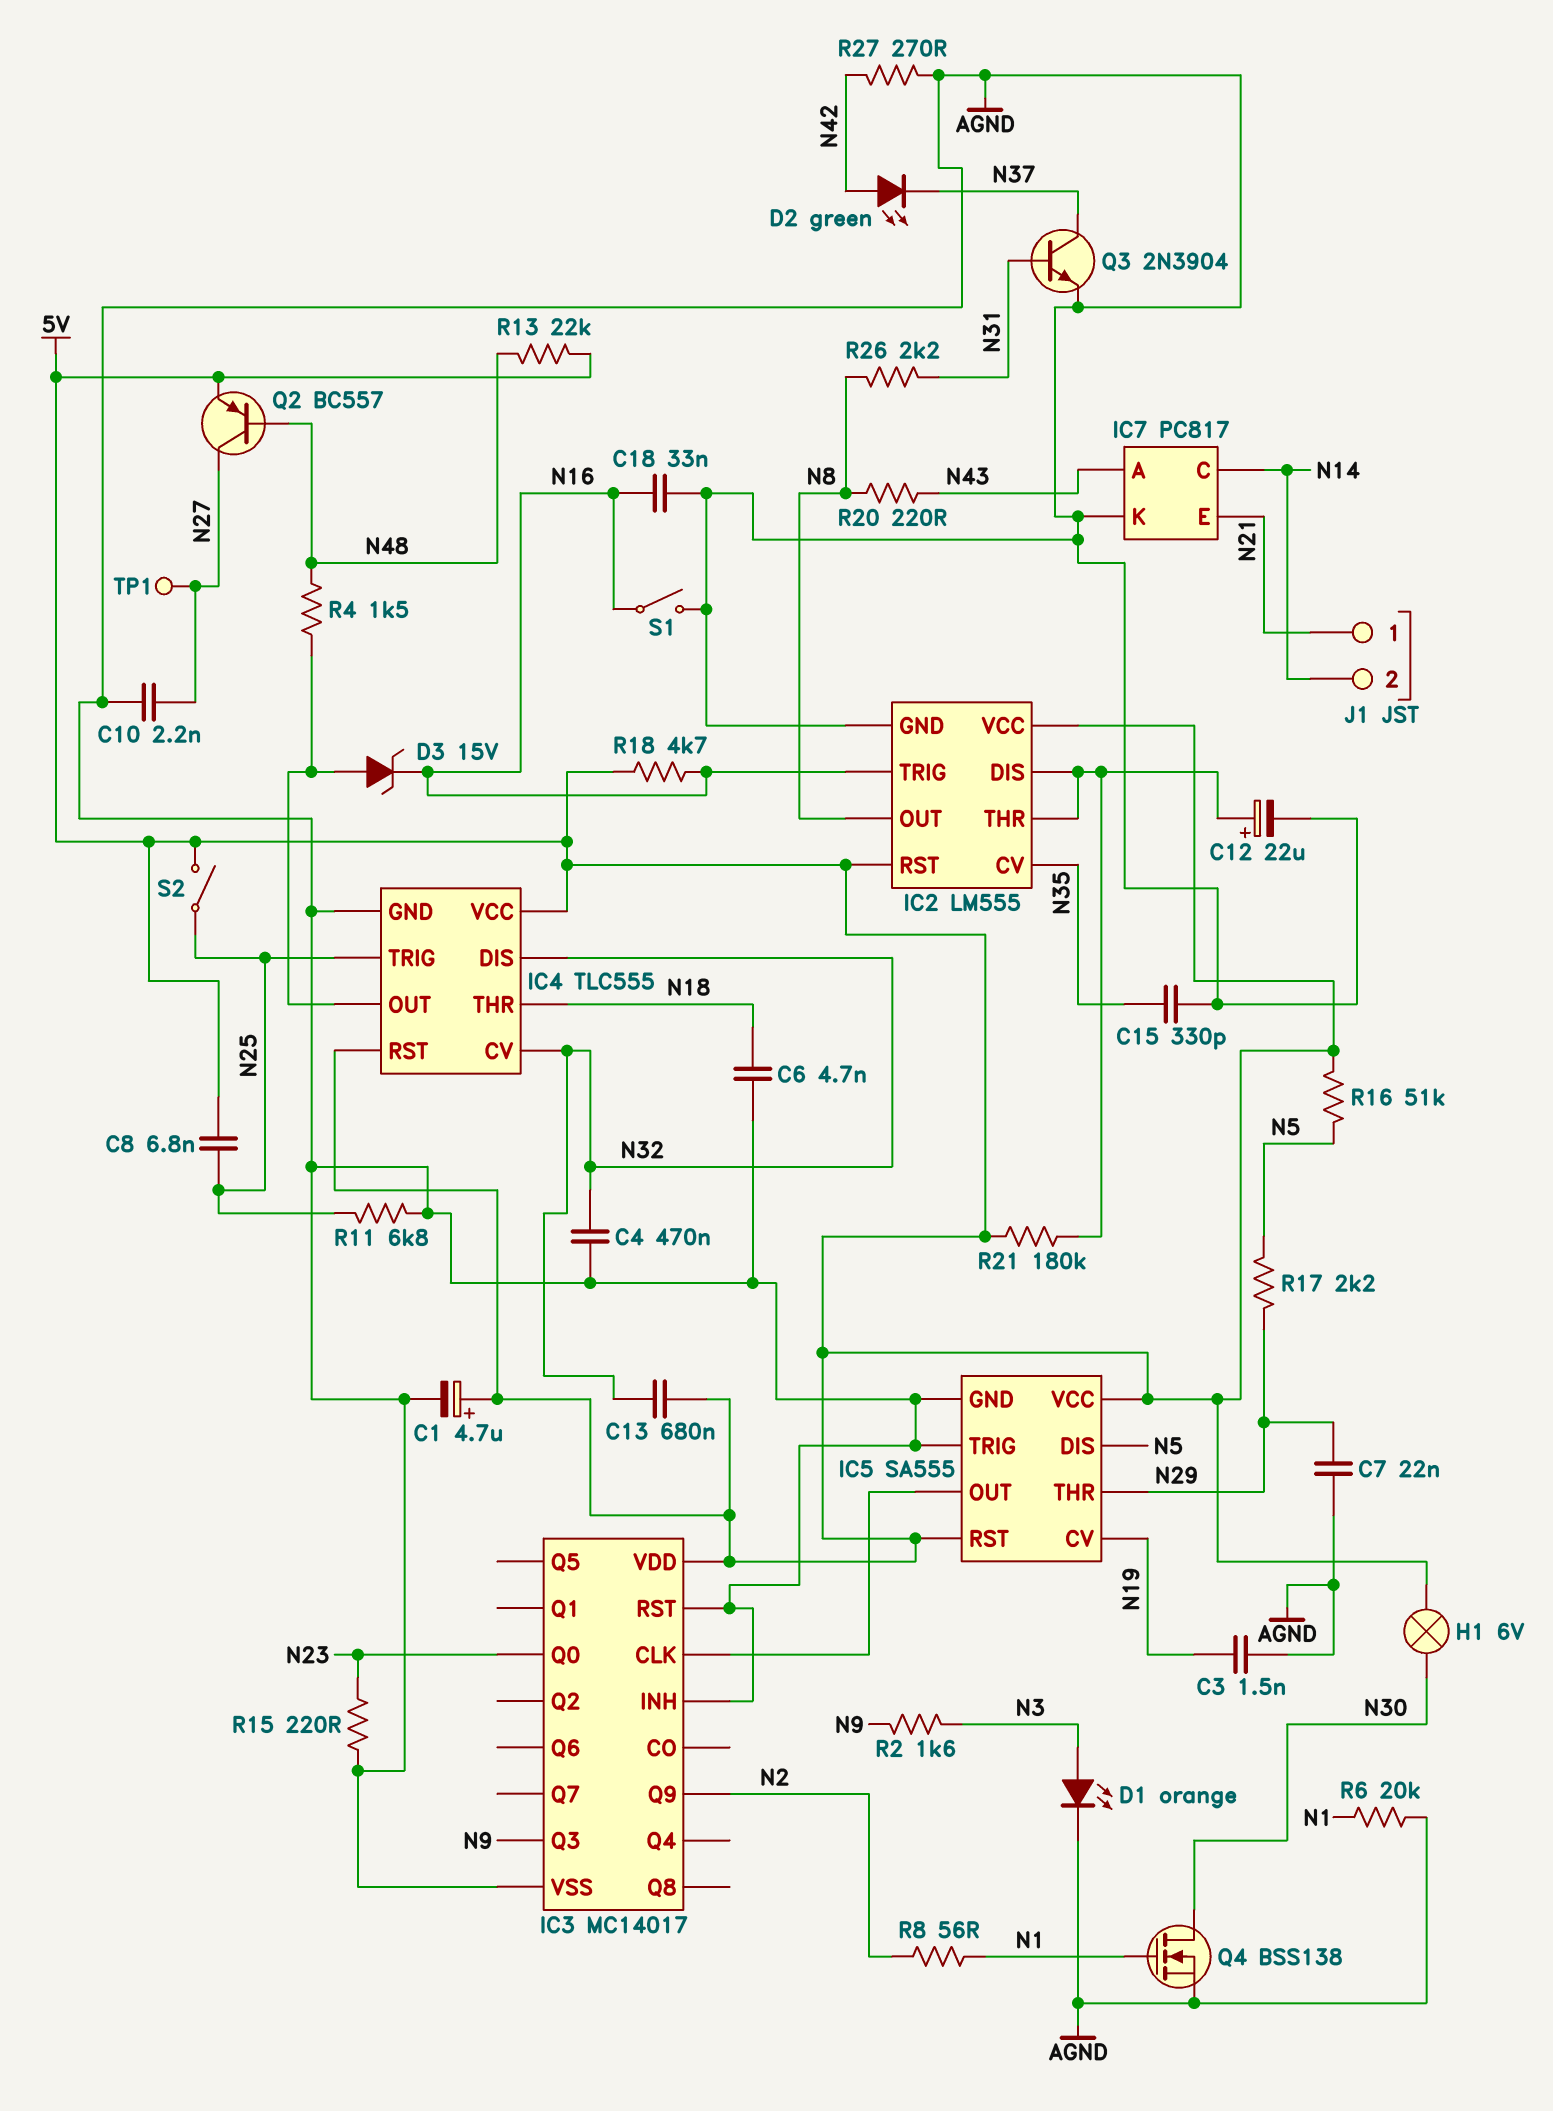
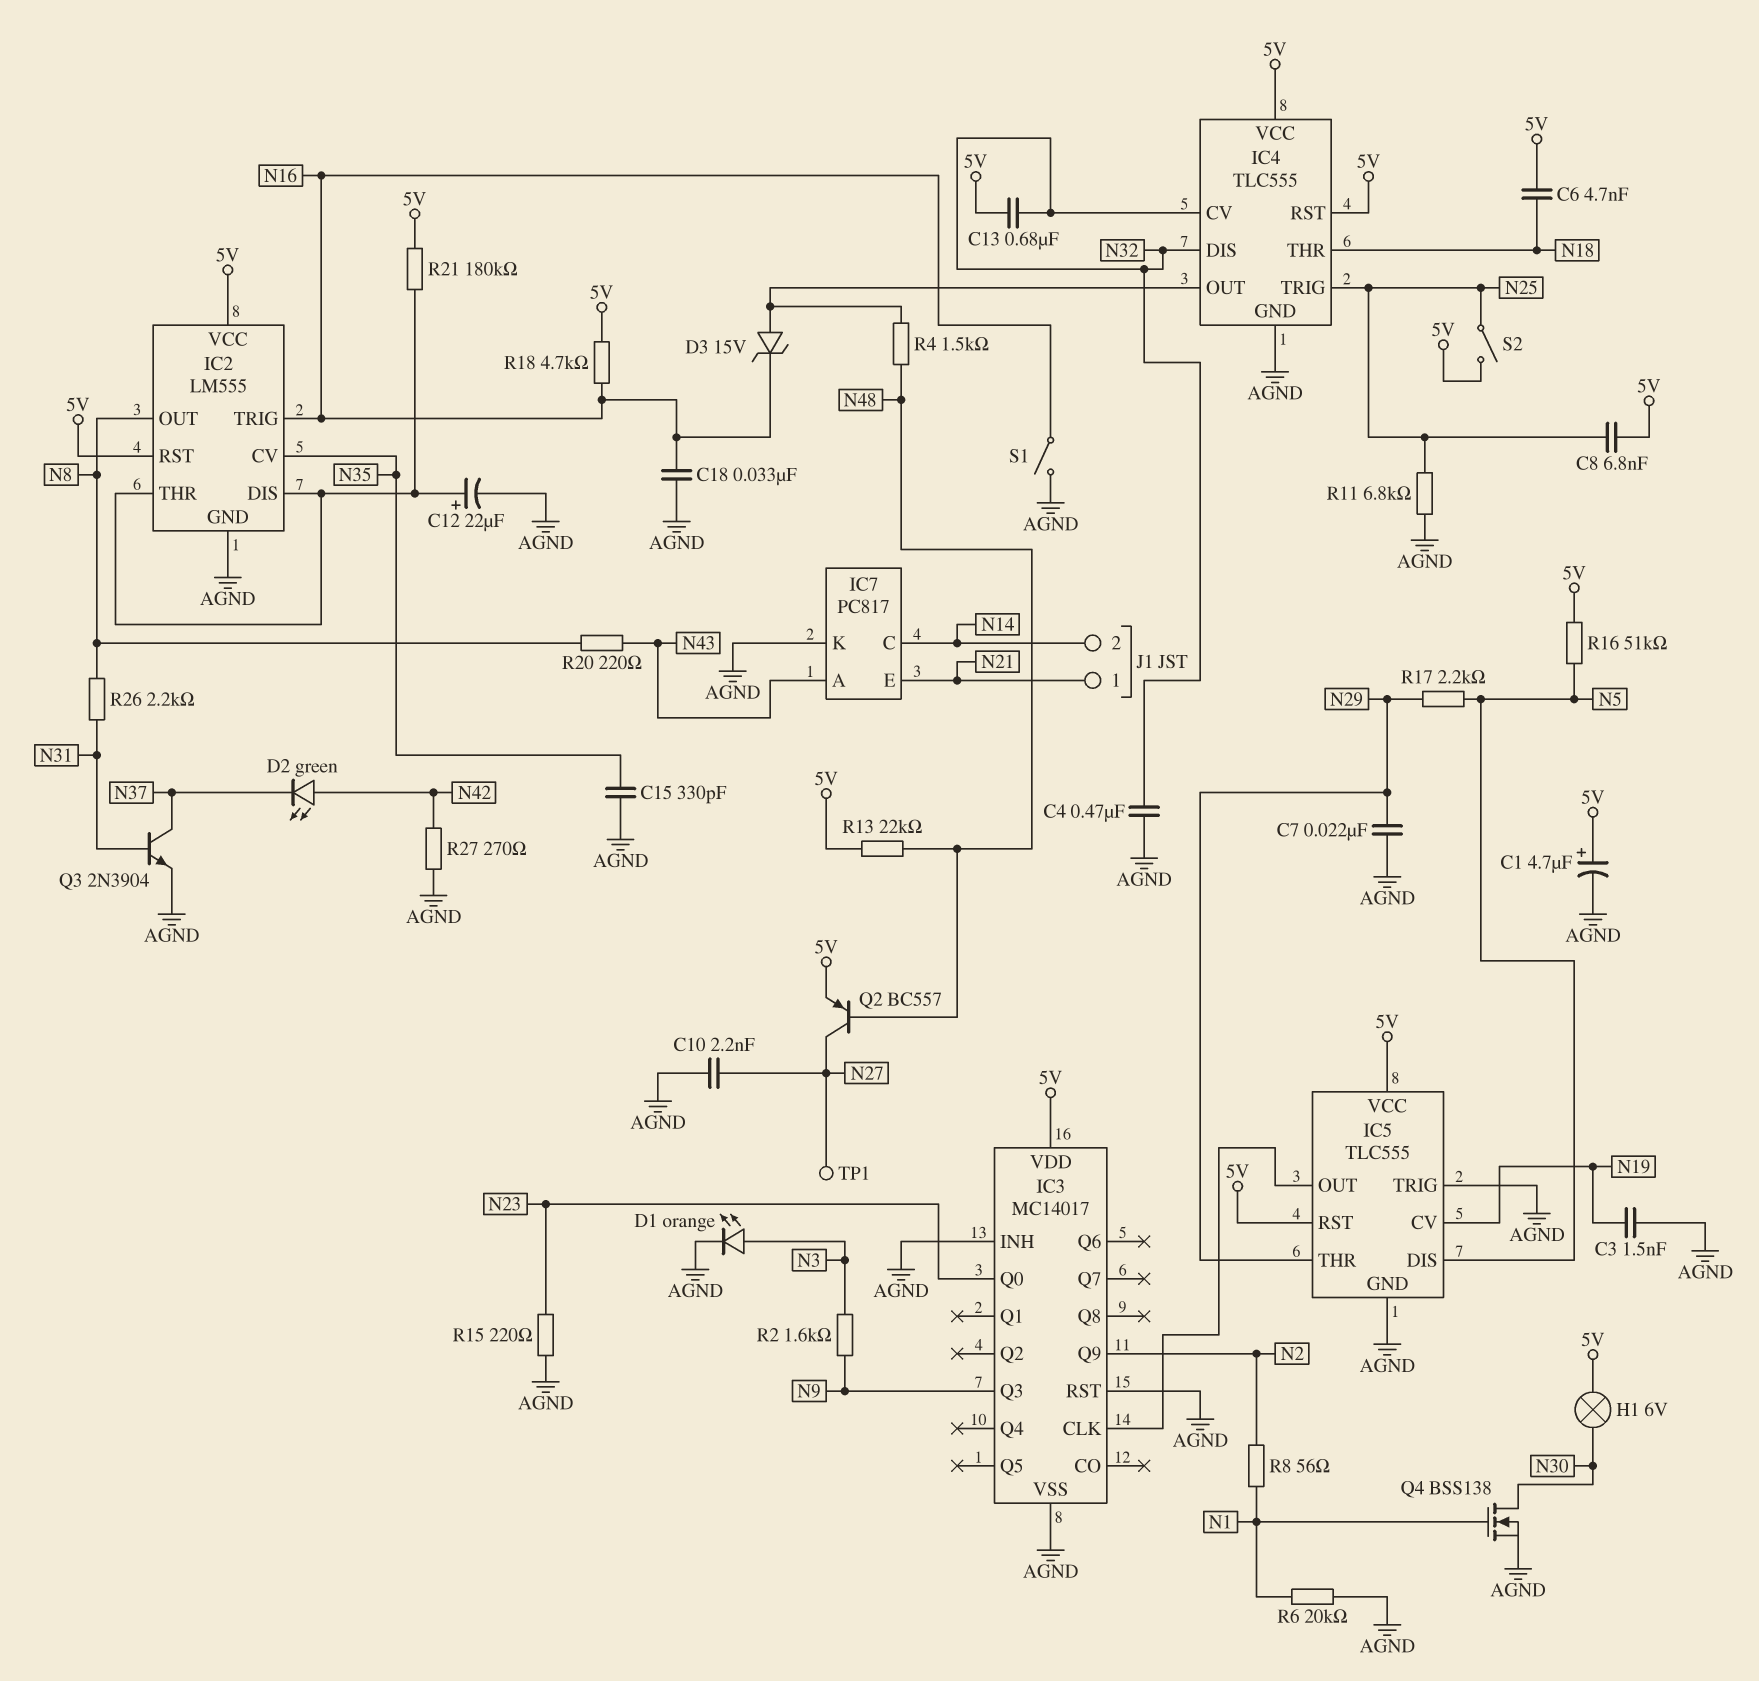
C6: 4.7nF (AGND, N18) -> 4.7nF (5V, N18)
IC5: SA555 -> TLC555

